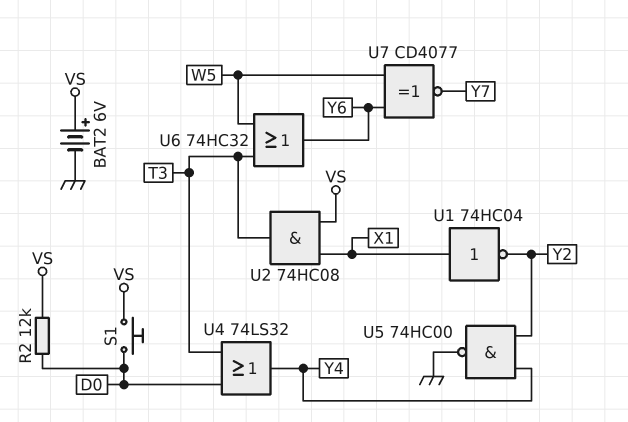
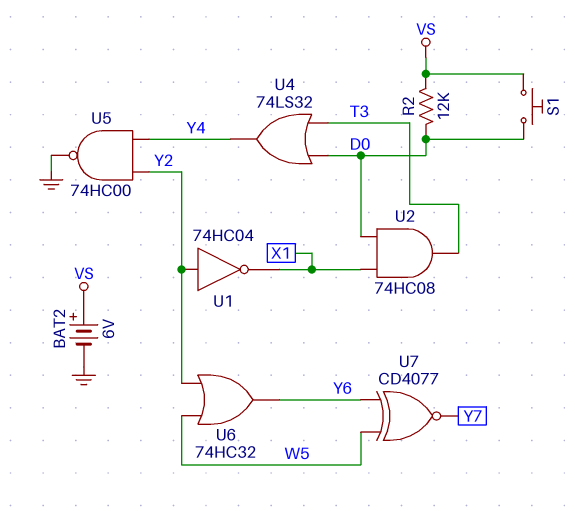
U1: NOT 74HC04 (in X1, out Y2) -> NOT 74HC04 (in Y2, out X1)
U2: AND 74HC08 (in VS, in X1, out T3) -> AND 74HC08 (in D0, in X1, out T3)
U6: OR 74HC32 (in T3, in W5, out Y6) -> OR 74HC32 (in W5, in Y2, out Y6)

